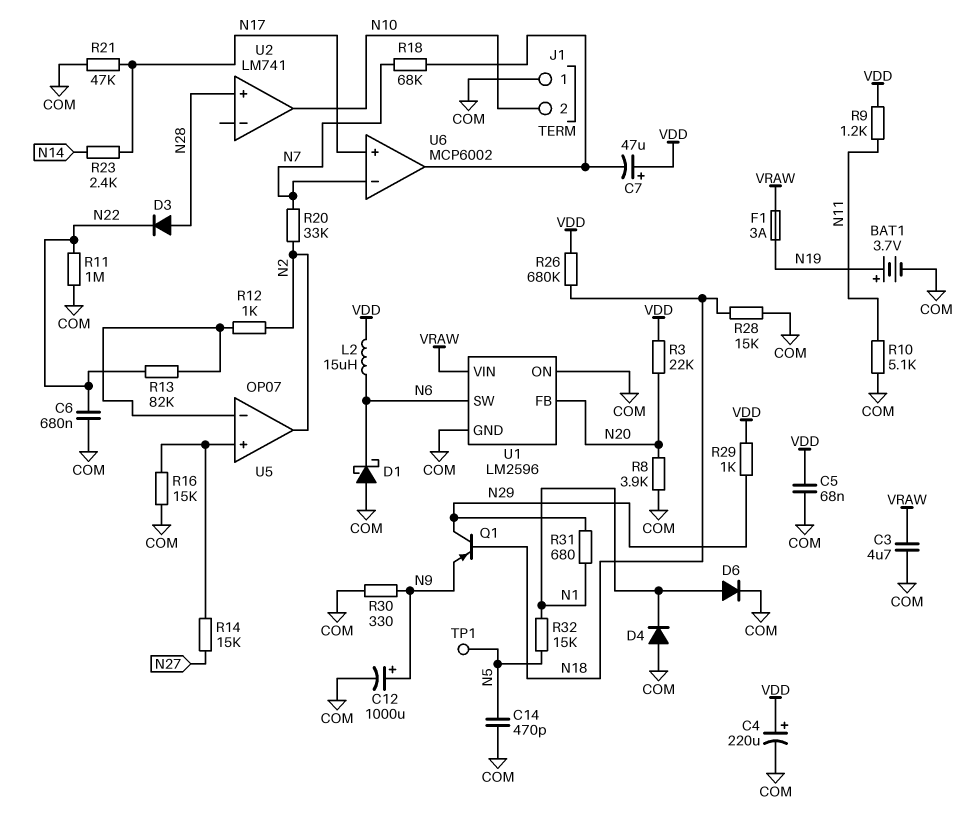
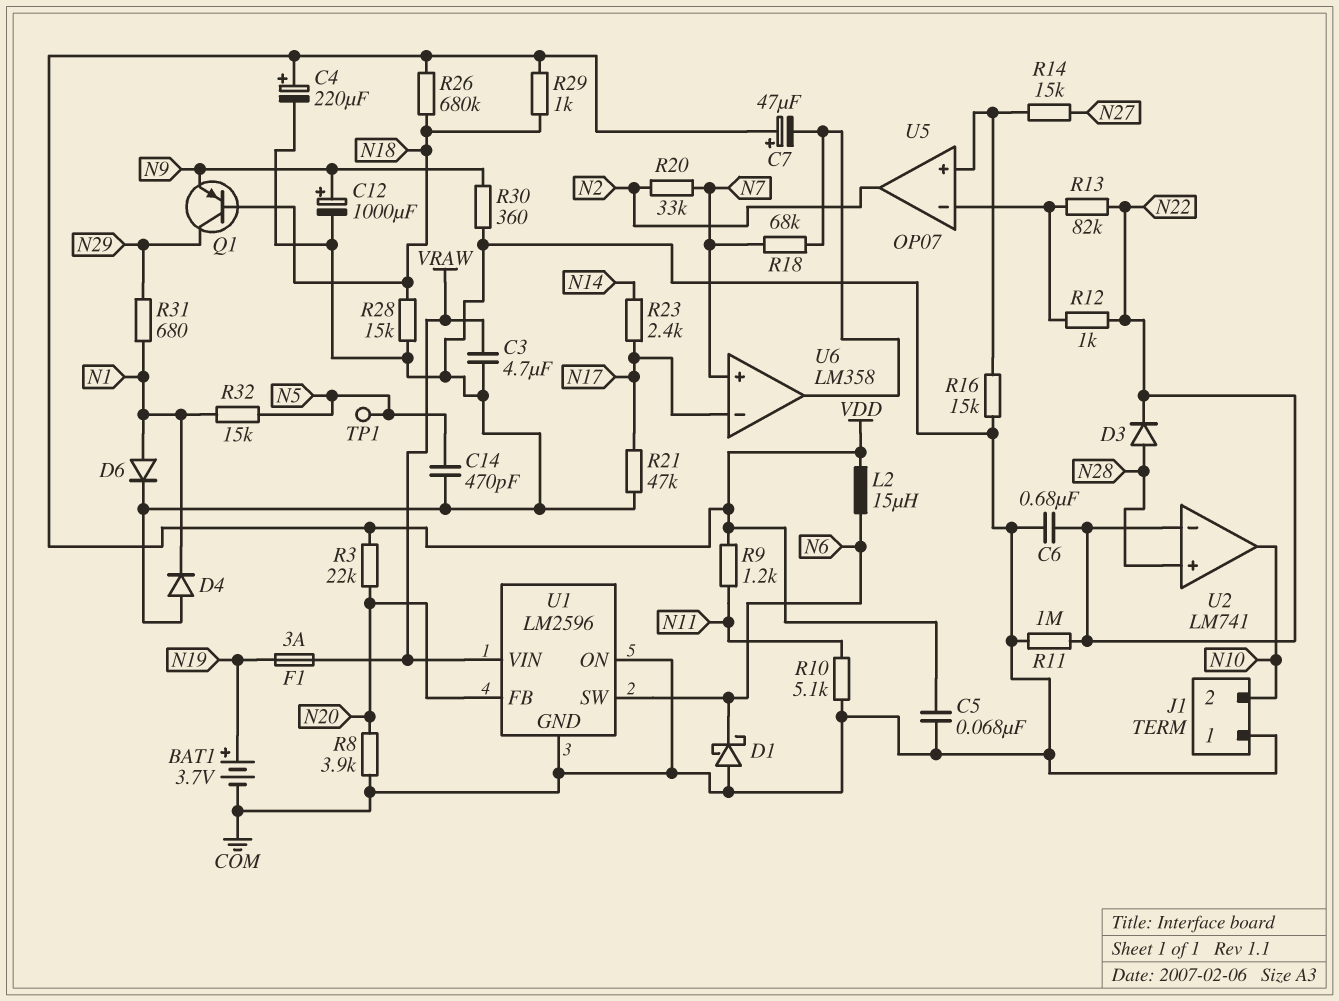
R12: 1k (N2, U5/in-) -> 1k (N22, U5/in-)
R29: 1k (N29, VDD) -> 1k (N18, VDD)
R30: 330 (COM, N9) -> 360 (COM, N9)
U2 pin in-: none -> N22
U6: MCP6002 -> LM358
U6 pin in+: N17 -> N7
U6 pin in-: N7 -> N17

